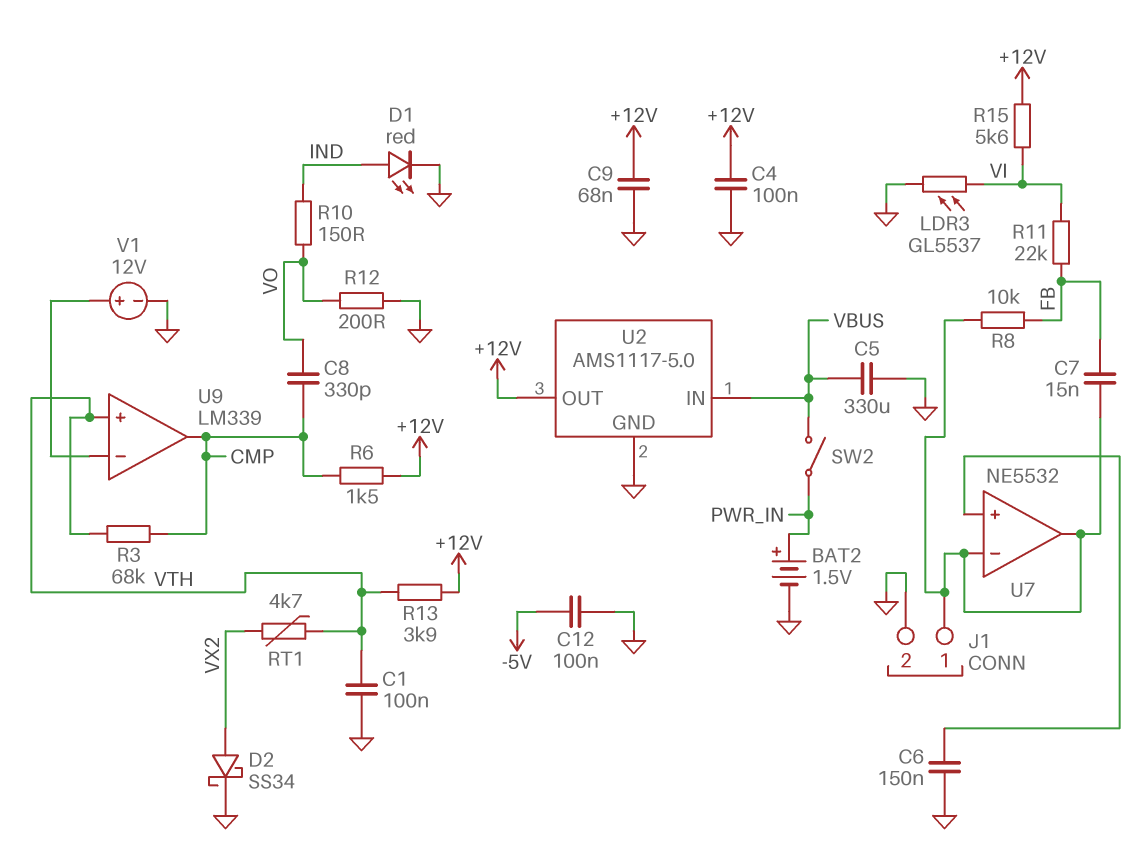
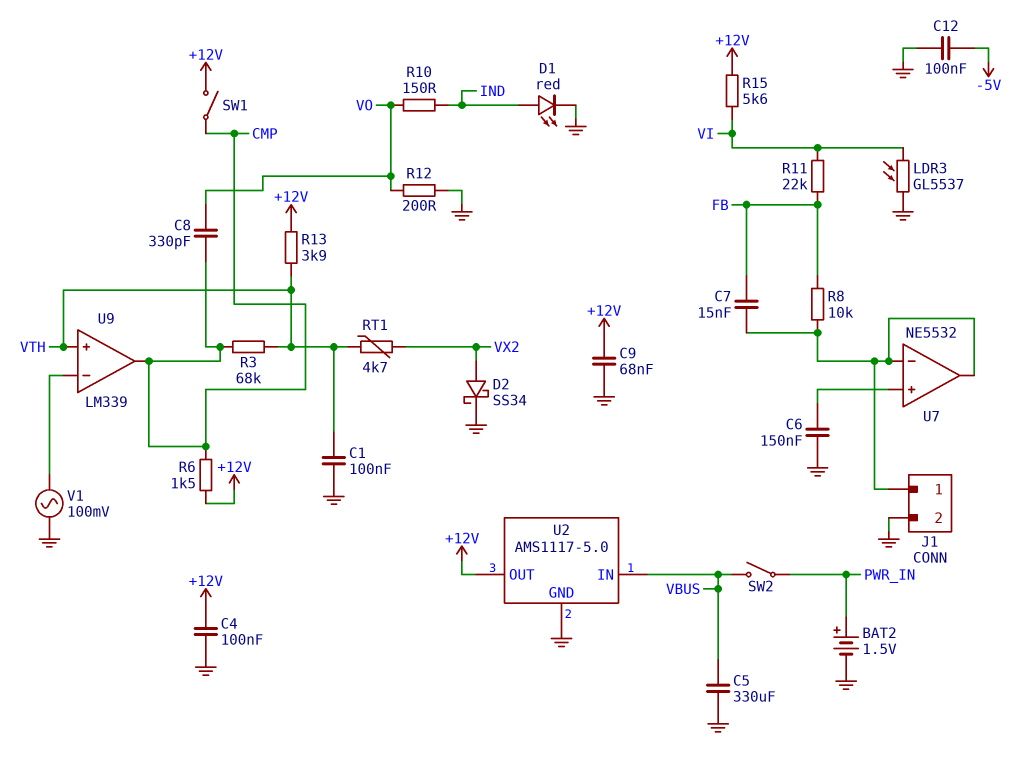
SW1: none -> switch (+12V, CMP)
V1: 12V (plus U9/in-, minus GND) -> AC 100mV (GND, U9/in-)

